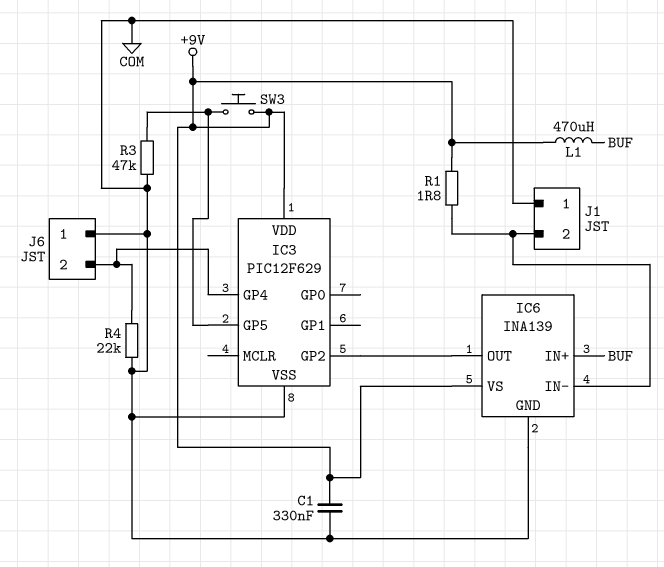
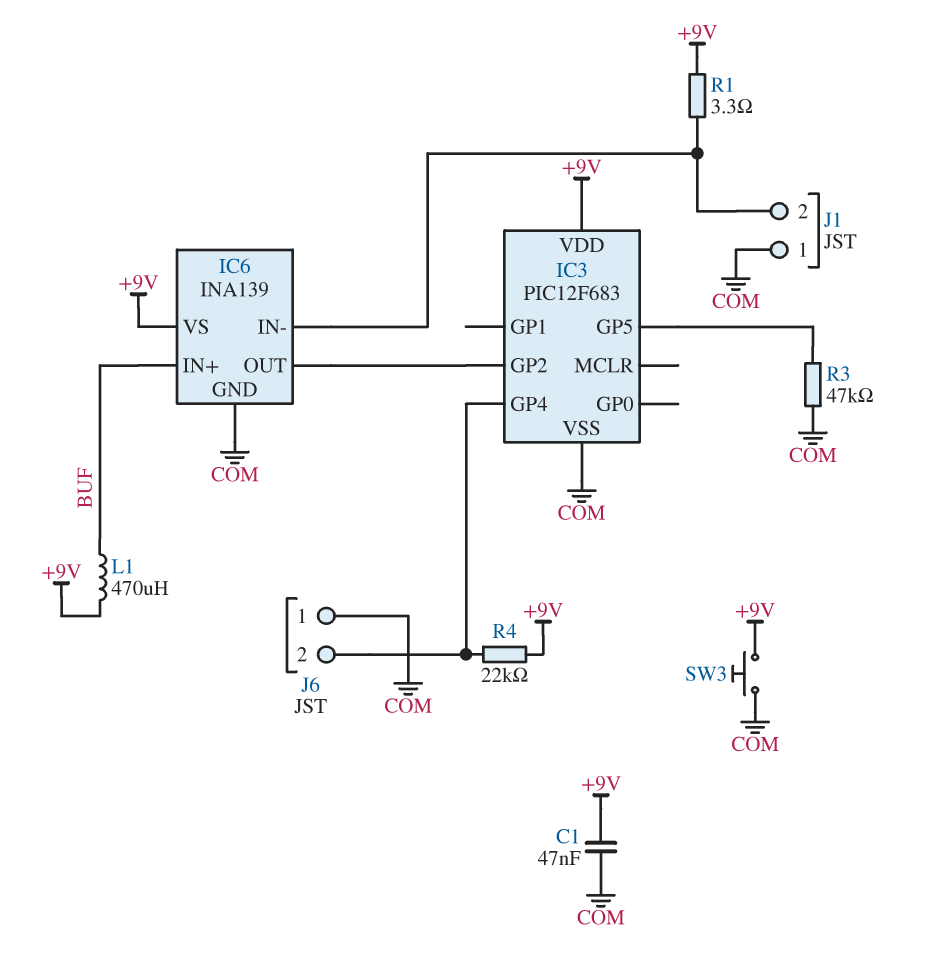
C1: 330nF (+9V, COM) -> 47nF (+9V, COM)
IC3: PIC12F629 -> PIC12F683
R1: 1.8 (+9V, IC6/IN-) -> 3.3 (+9V, IC6/IN-)
R4: 22k (COM, IC3/GP4) -> 22k (+9V, IC3/GP4)
SW3: button (+9V, IC3/GP5) -> button (+9V, COM)

